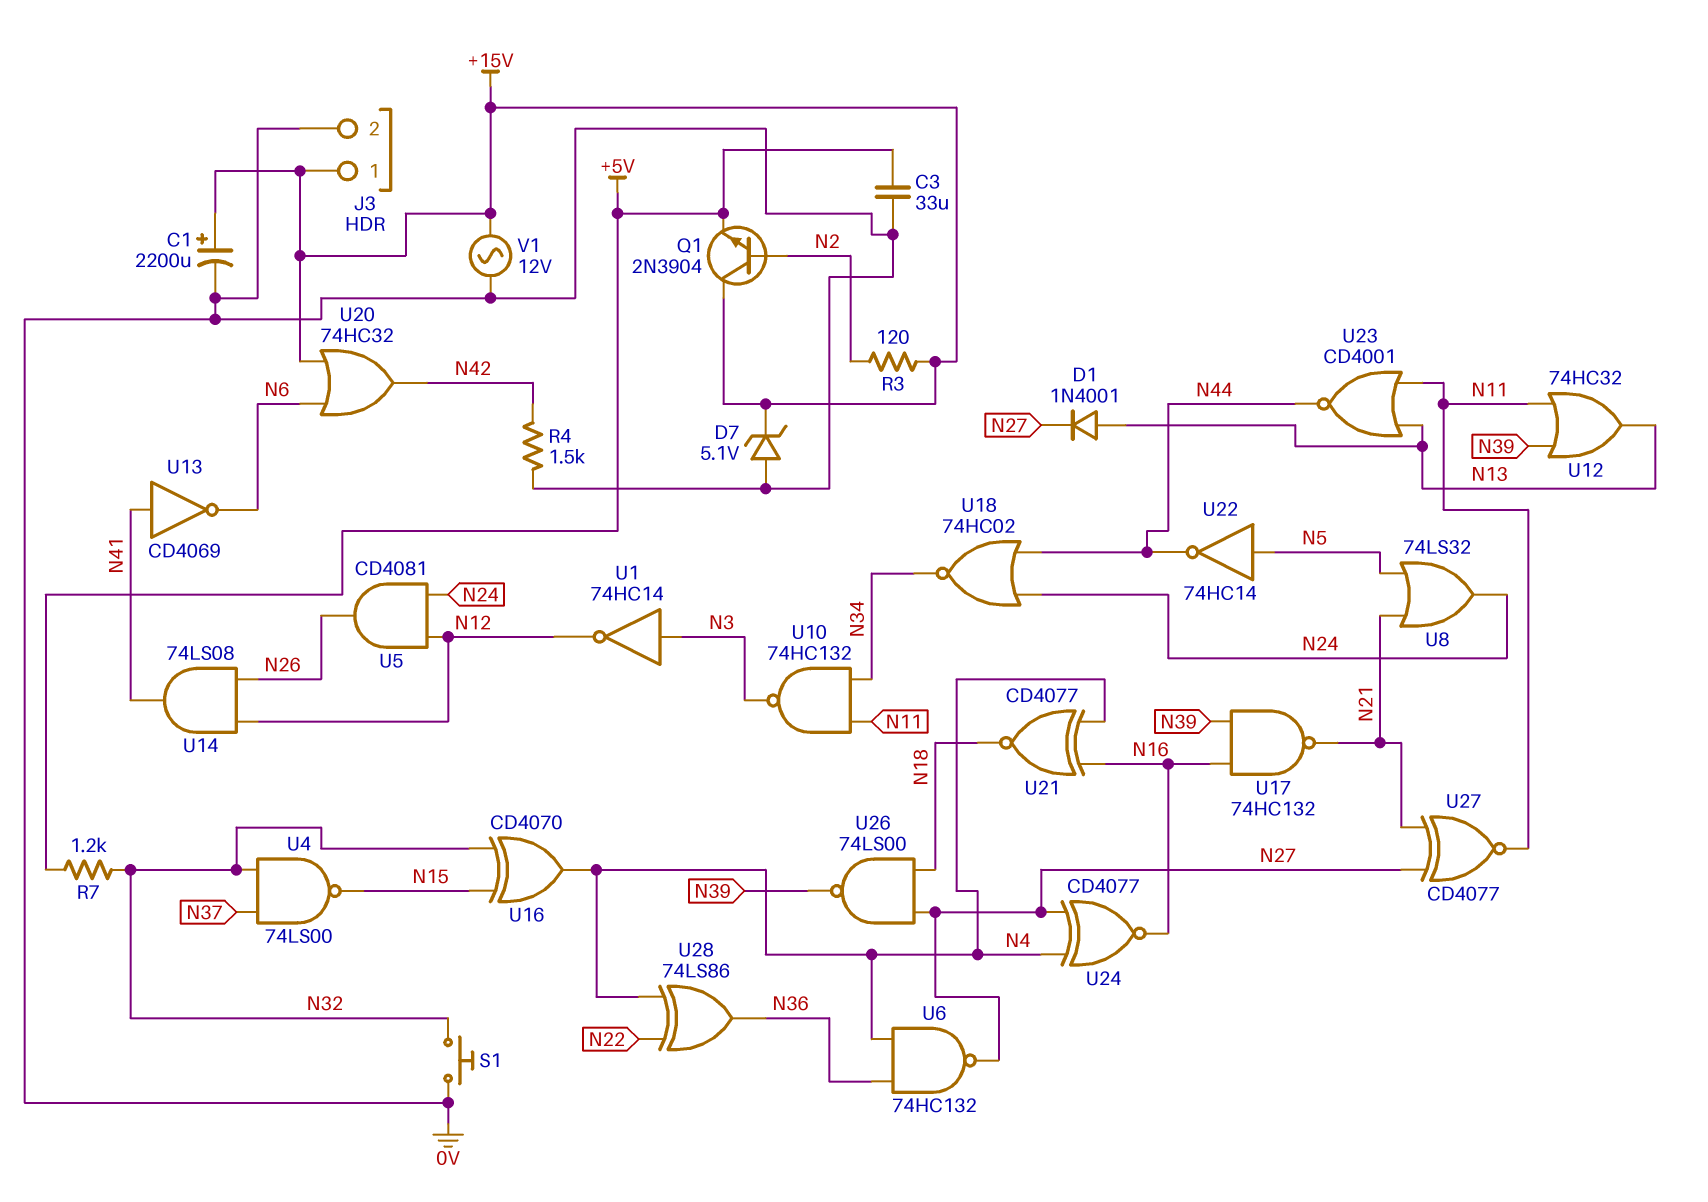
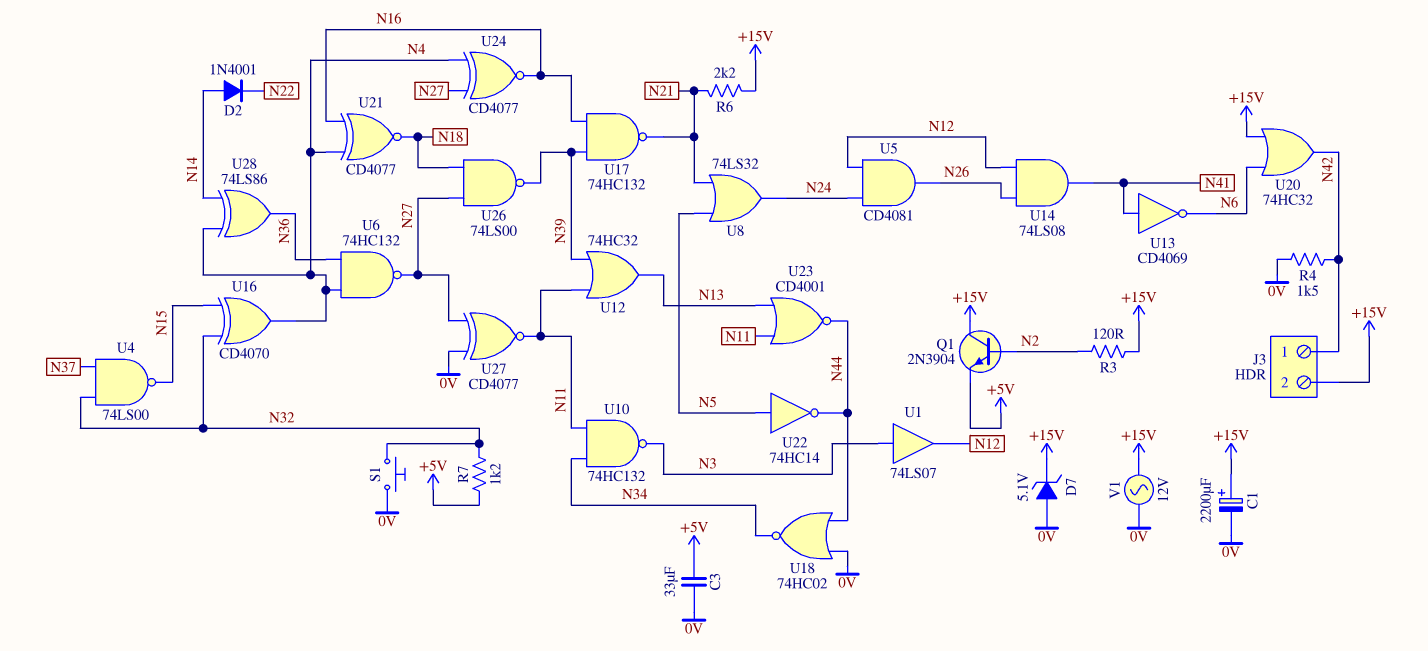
D1: diode 1N4001 (A N13, K N27) -> none
D2: none -> diode 1N4001 (A N14, K N22)
J3 pin 1: +15V -> N42
J3 pin 2: 0V -> +15V
R6: none -> 2.2k (+15V, N21)
U1: NOT 74HC14 (in N3, out N12) -> buffer 74LS07 (in N3, out N12)
U18: NOR 74HC02 (in N24, in N44, out N34) -> NOR 74HC02 (in 0V, in N44, out N34)
U27: XNOR CD4077 (in N21, in N27, out N11) -> XNOR CD4077 (in 0V, in N27, out N11)
U28: XOR 74LS86 (in N4, in N22, out N36) -> XOR 74LS86 (in N4, in N14, out N36)

